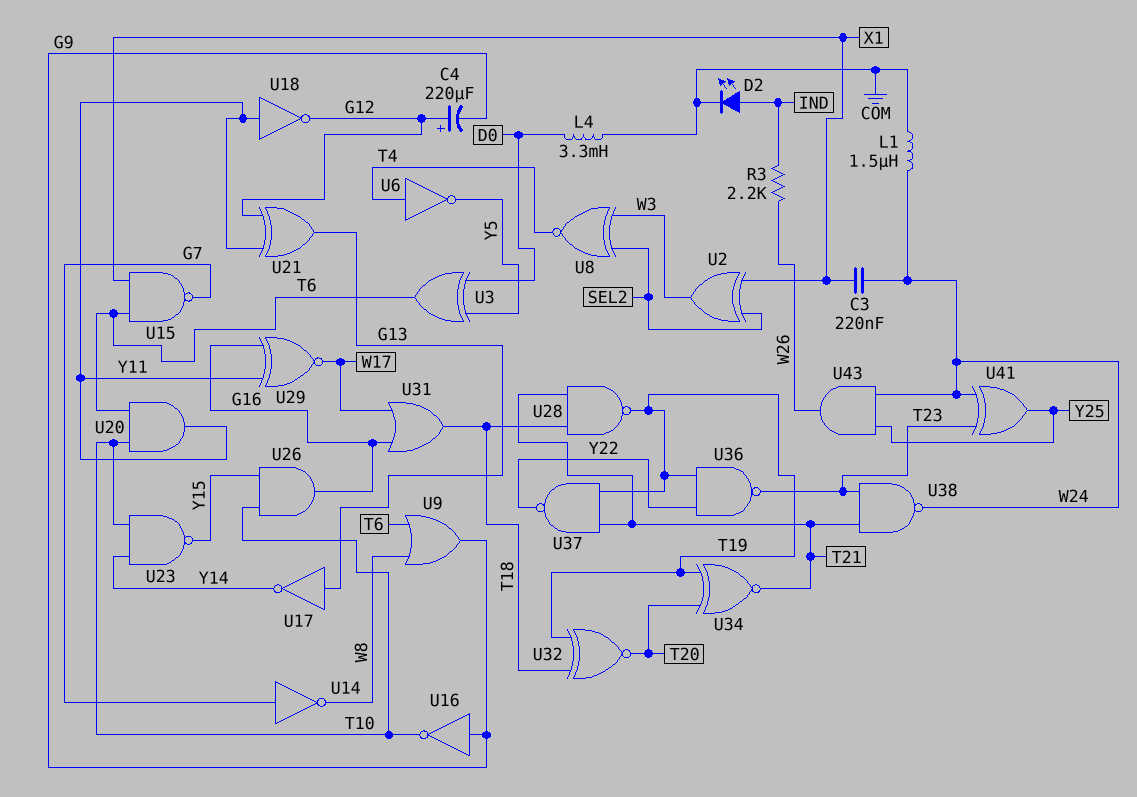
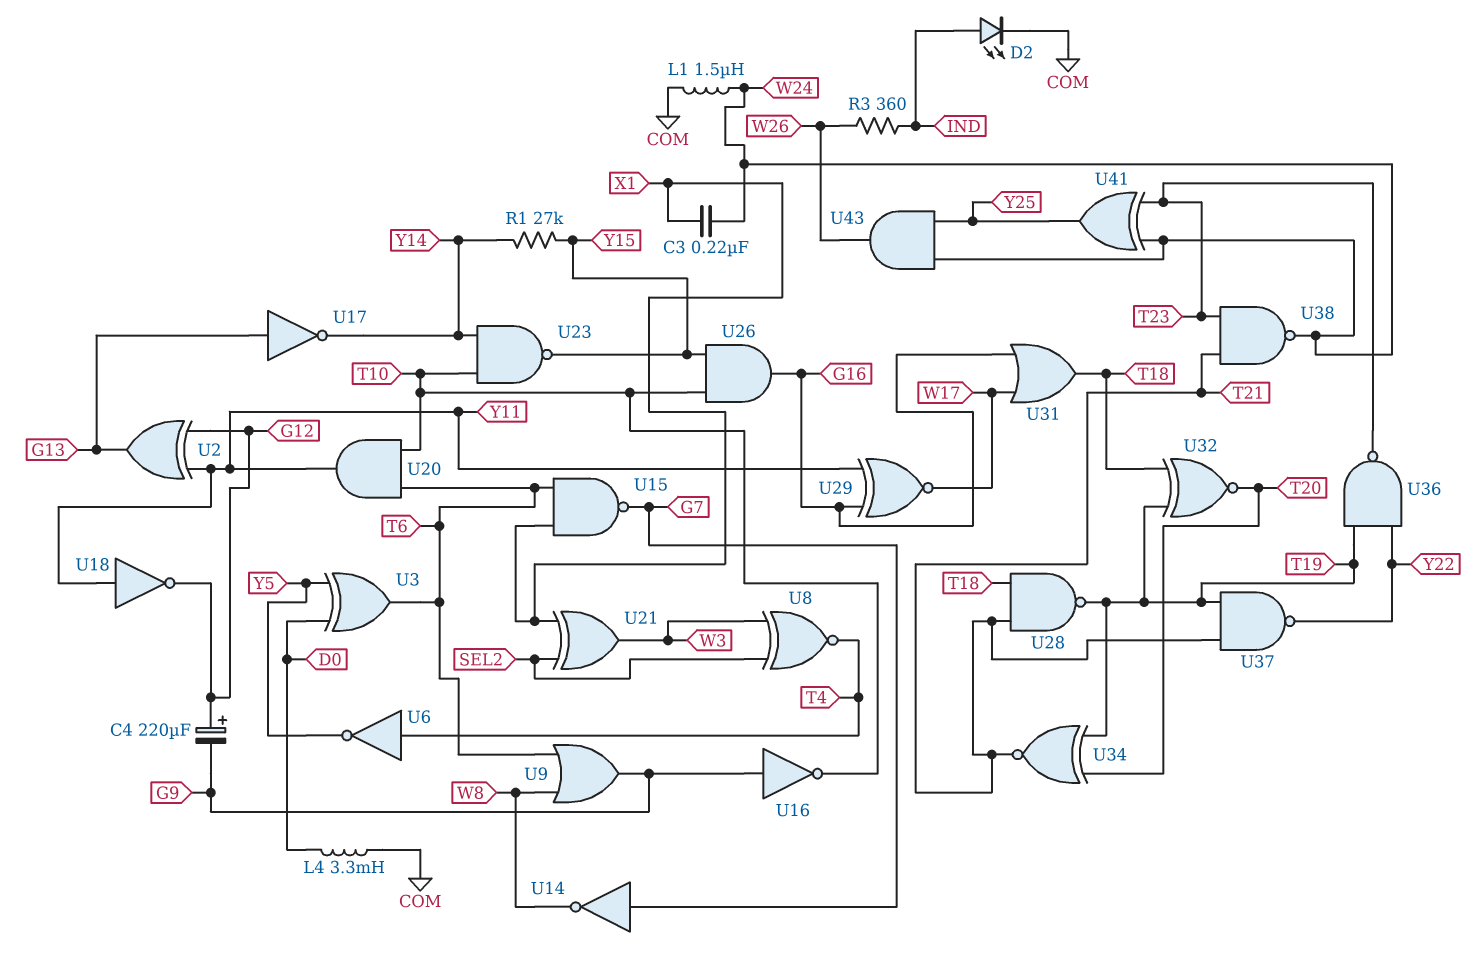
R1: none -> 27k (Y14, Y15)
R3: 2.2k (IND, W26) -> 360 (IND, W26)
U2: XOR (in SEL2, in X1, out W3) -> XOR (in G12, in Y11, out G13)
U21: XOR (in G12, in Y11, out G13) -> XOR (in SEL2, in X1, out W3)

